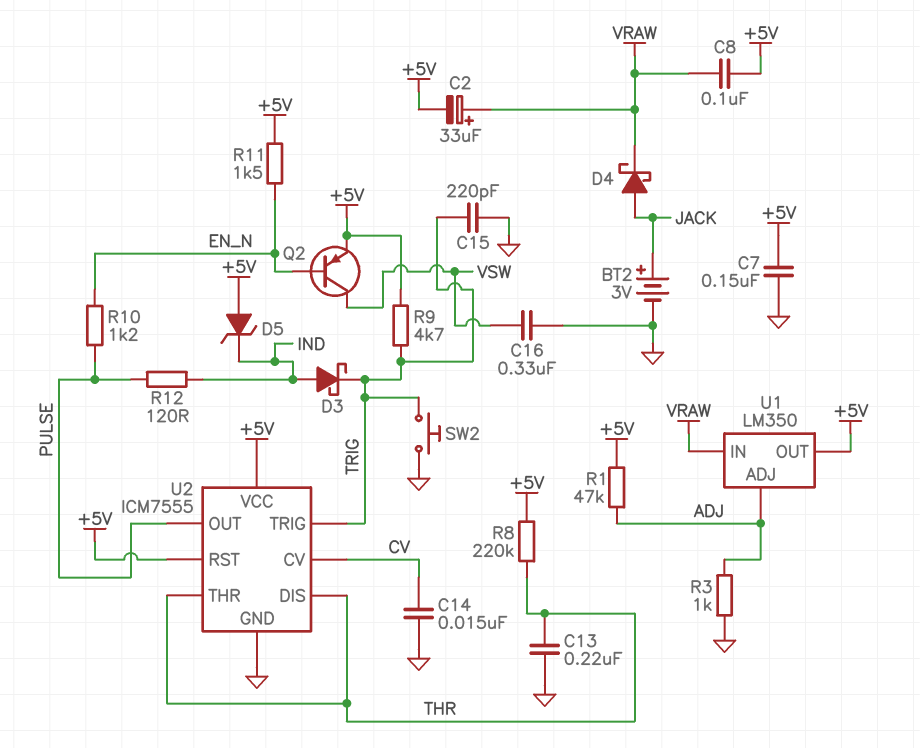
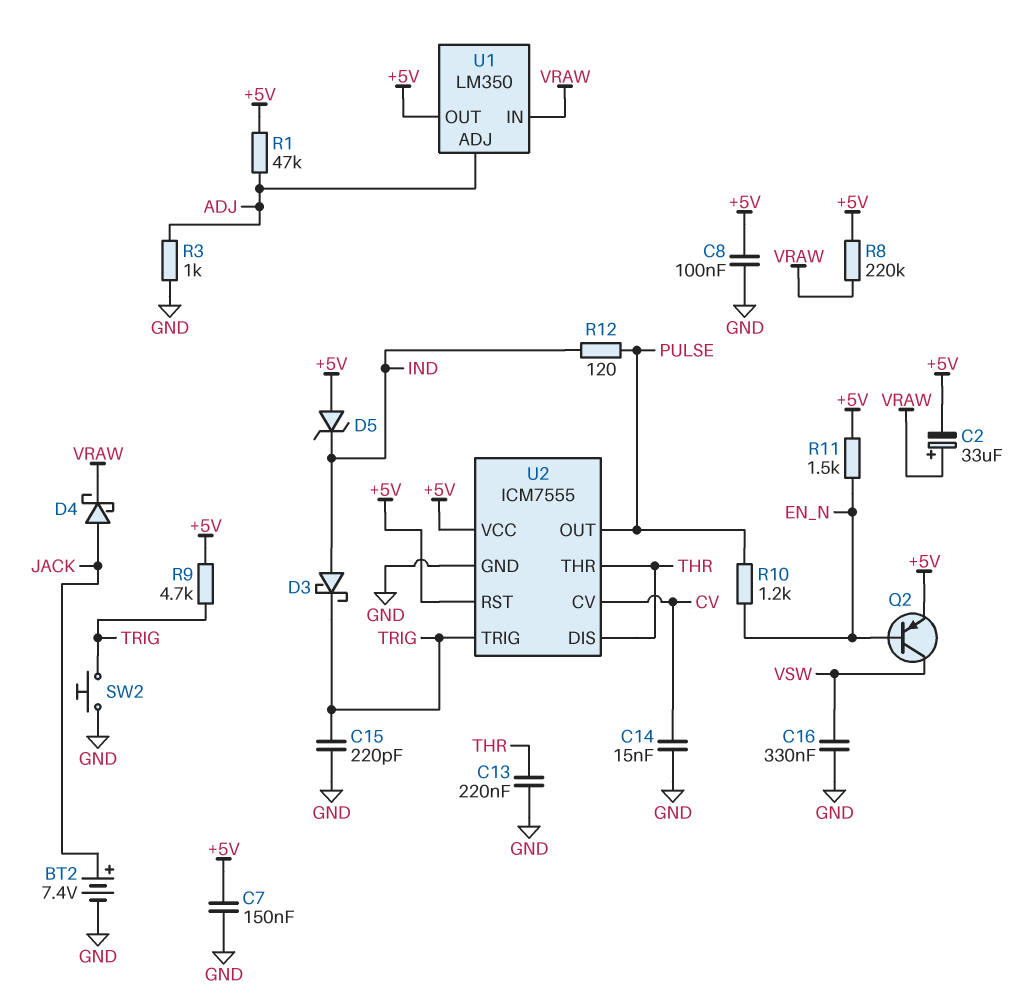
BT2: 3V (plus JACK, minus GND) -> 7.4V (plus JACK, minus GND)
C8: 100nF (+5V, VRAW) -> 100nF (+5V, GND)
R8: 220k (+5V, THR) -> 220k (+5V, VRAW)

